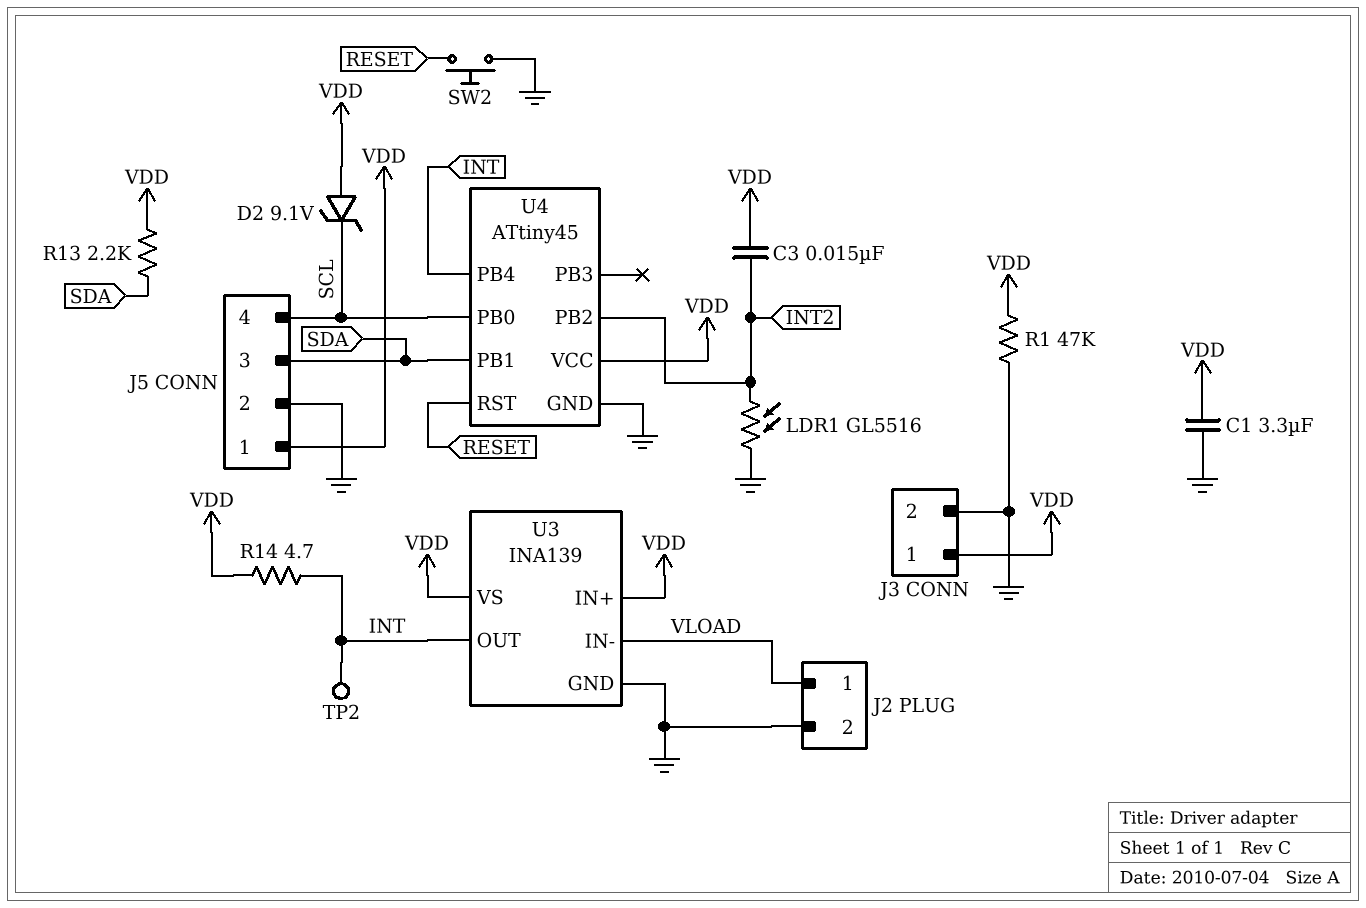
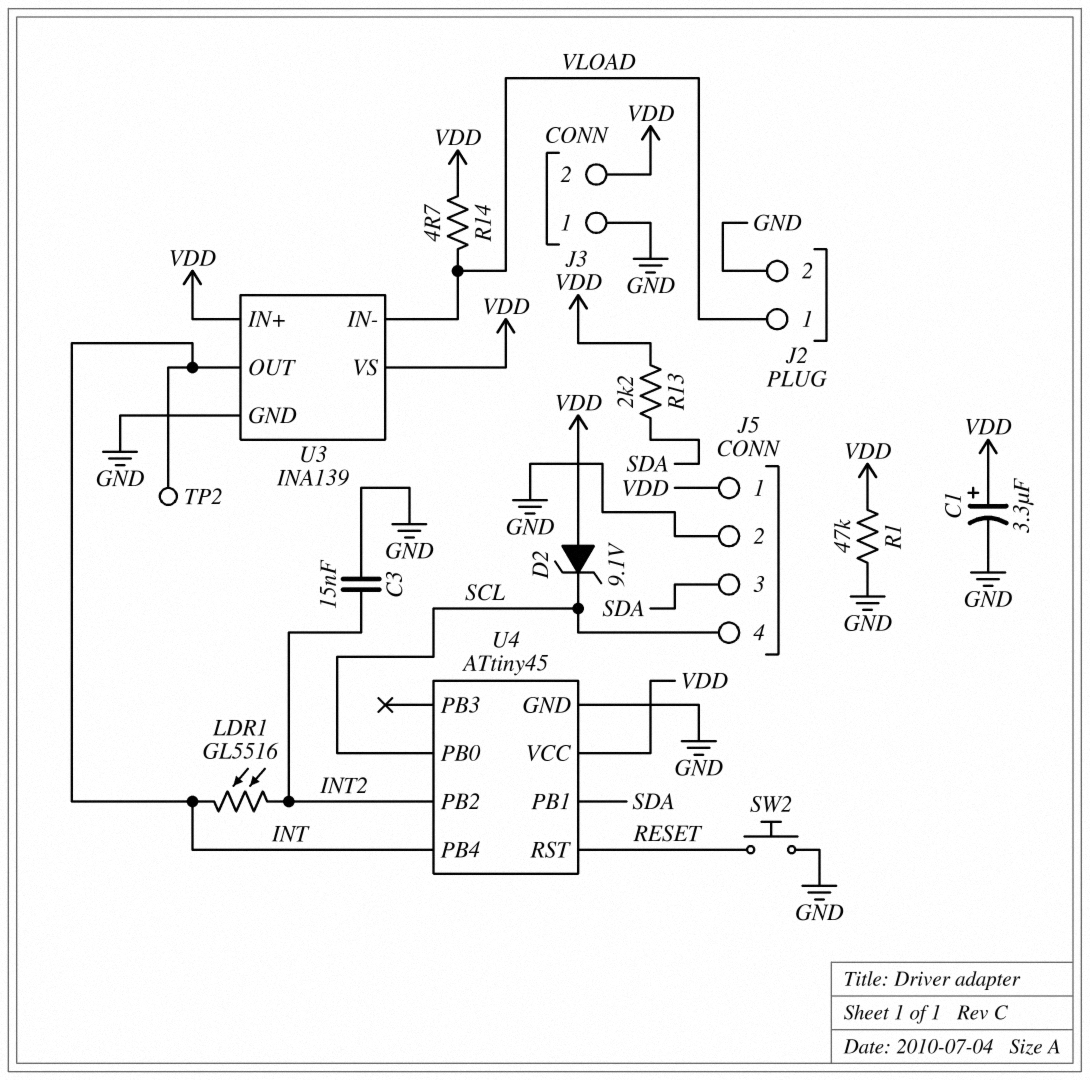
C1: 3.3uF (GND, VDD) -> 3.3uF (plus VDD, minus GND)
C3: 15nF (INT2, VDD) -> 15nF (GND, INT2)
J3 pin 1: VDD -> GND
J3 pin 2: GND -> VDD
LDR1: GL5516 (GND, INT2) -> GL5516 (INT, INT2)
R14: 4.7 (INT, VDD) -> 4.7 (VDD, VLOAD)

